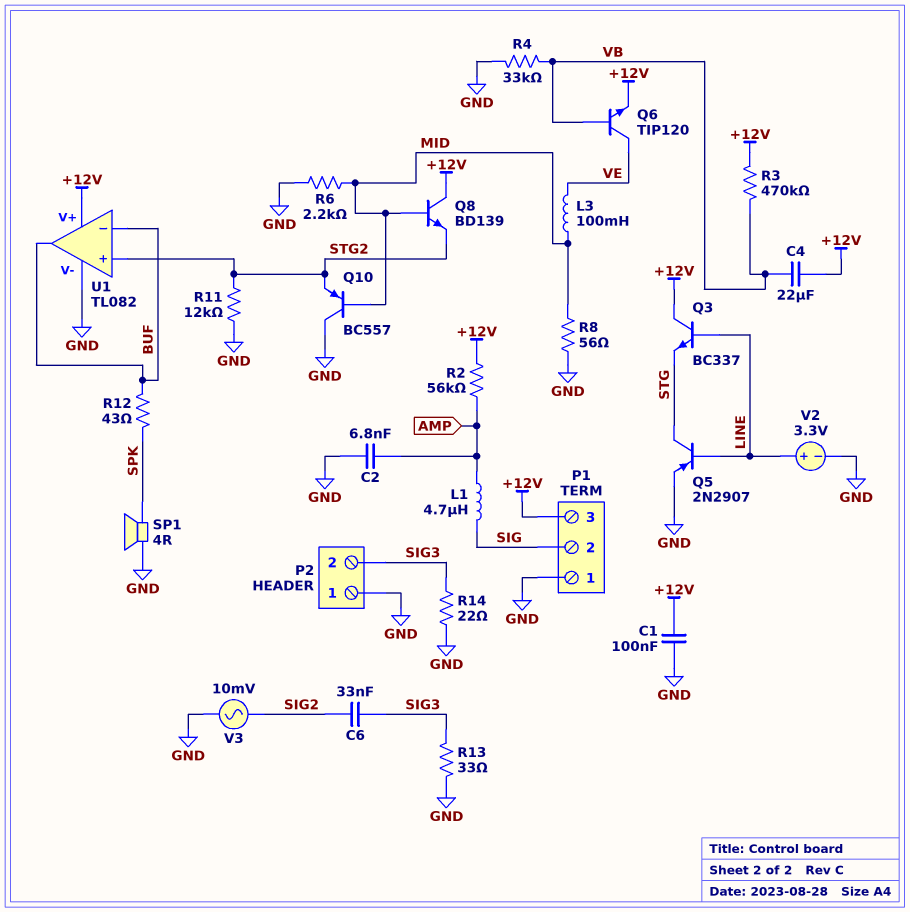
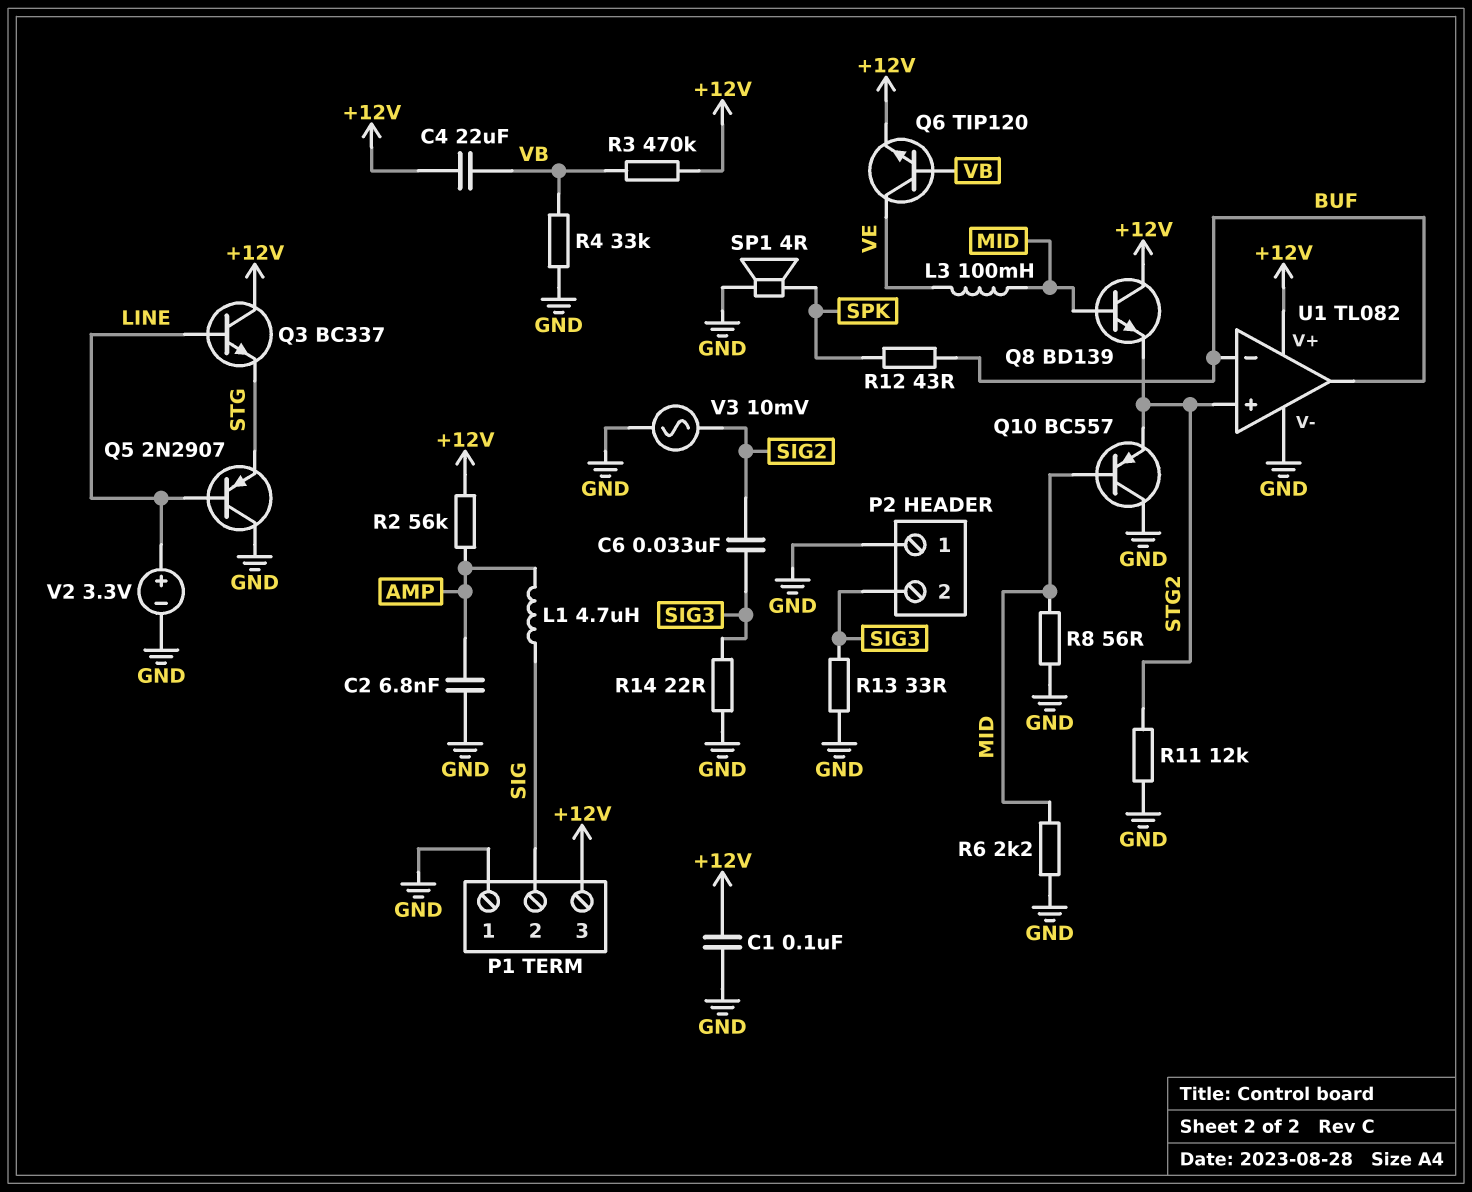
Q5: PNP 2N2907 (B LINE, C STG, E GND) -> PNP 2N2907 (B LINE, C GND, E STG)

